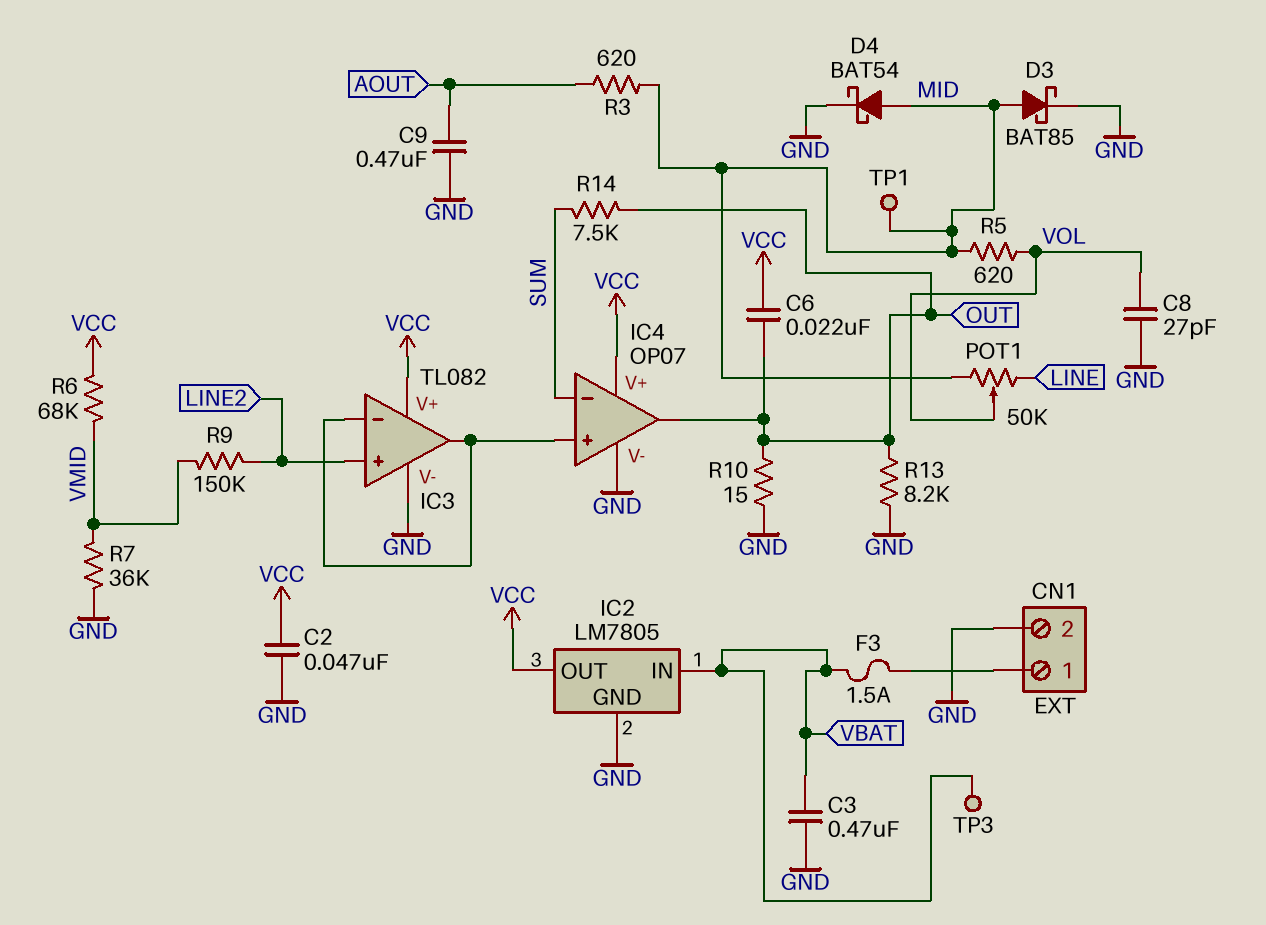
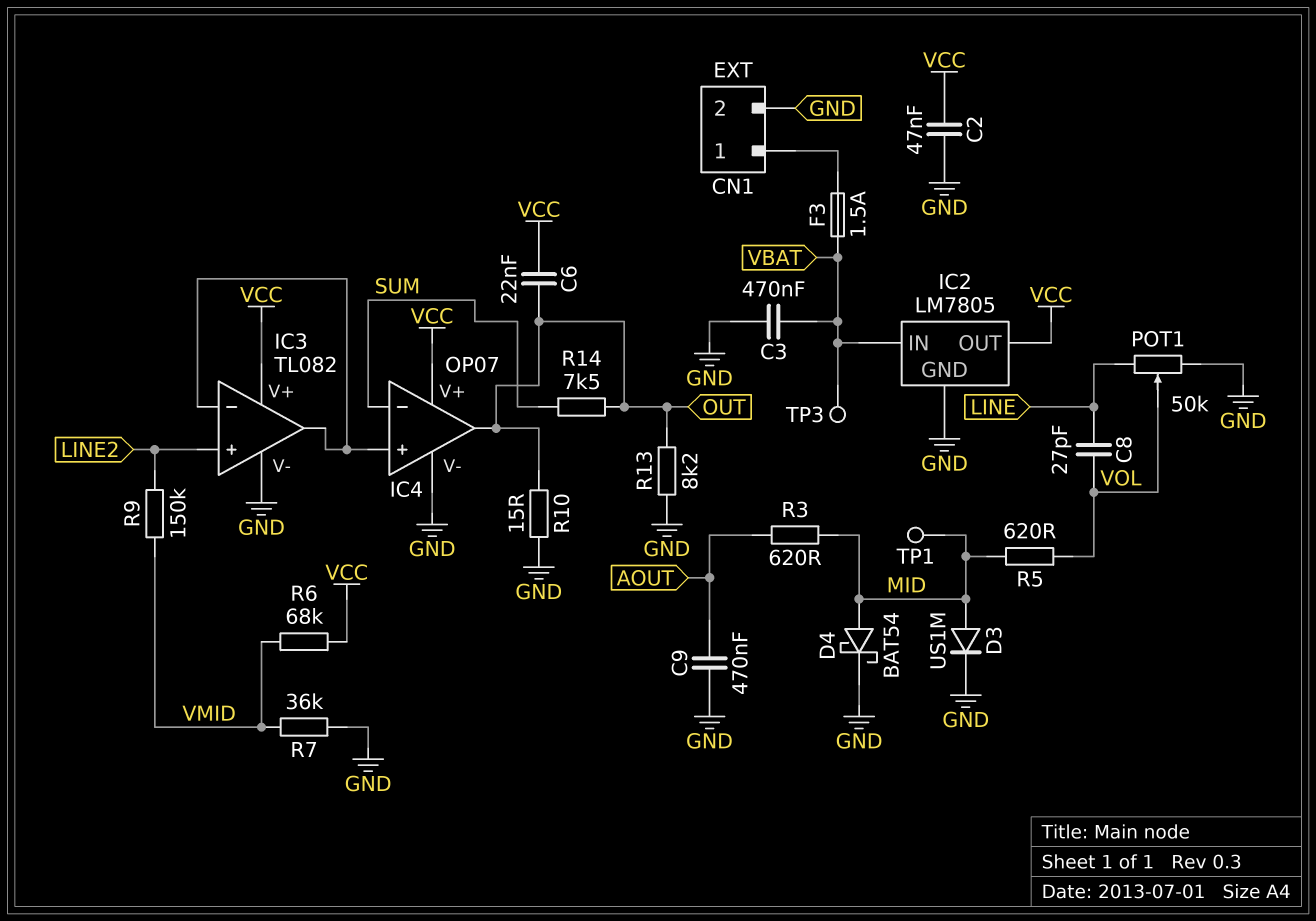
C8: 27pF (GND, VOL) -> 27pF (LINE, VOL)
D3: schottky BAT85 (A MID, K GND) -> diode US1M (A MID, K GND)
POT1: 50k (LINE, MID, wiper VOL) -> 50k (GND, LINE, wiper VOL)

